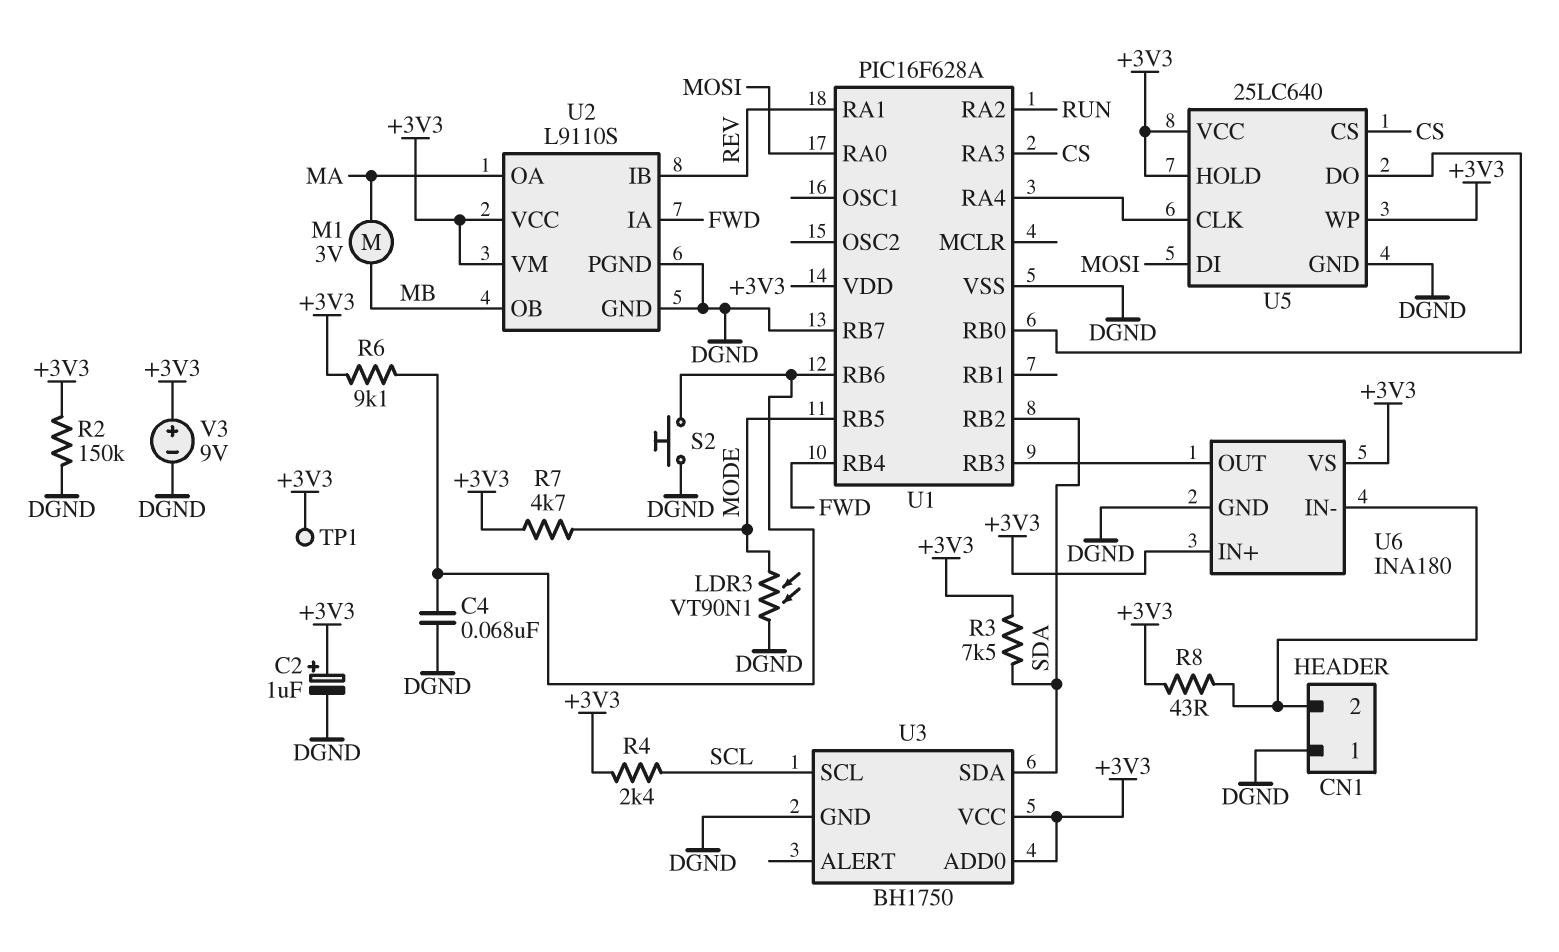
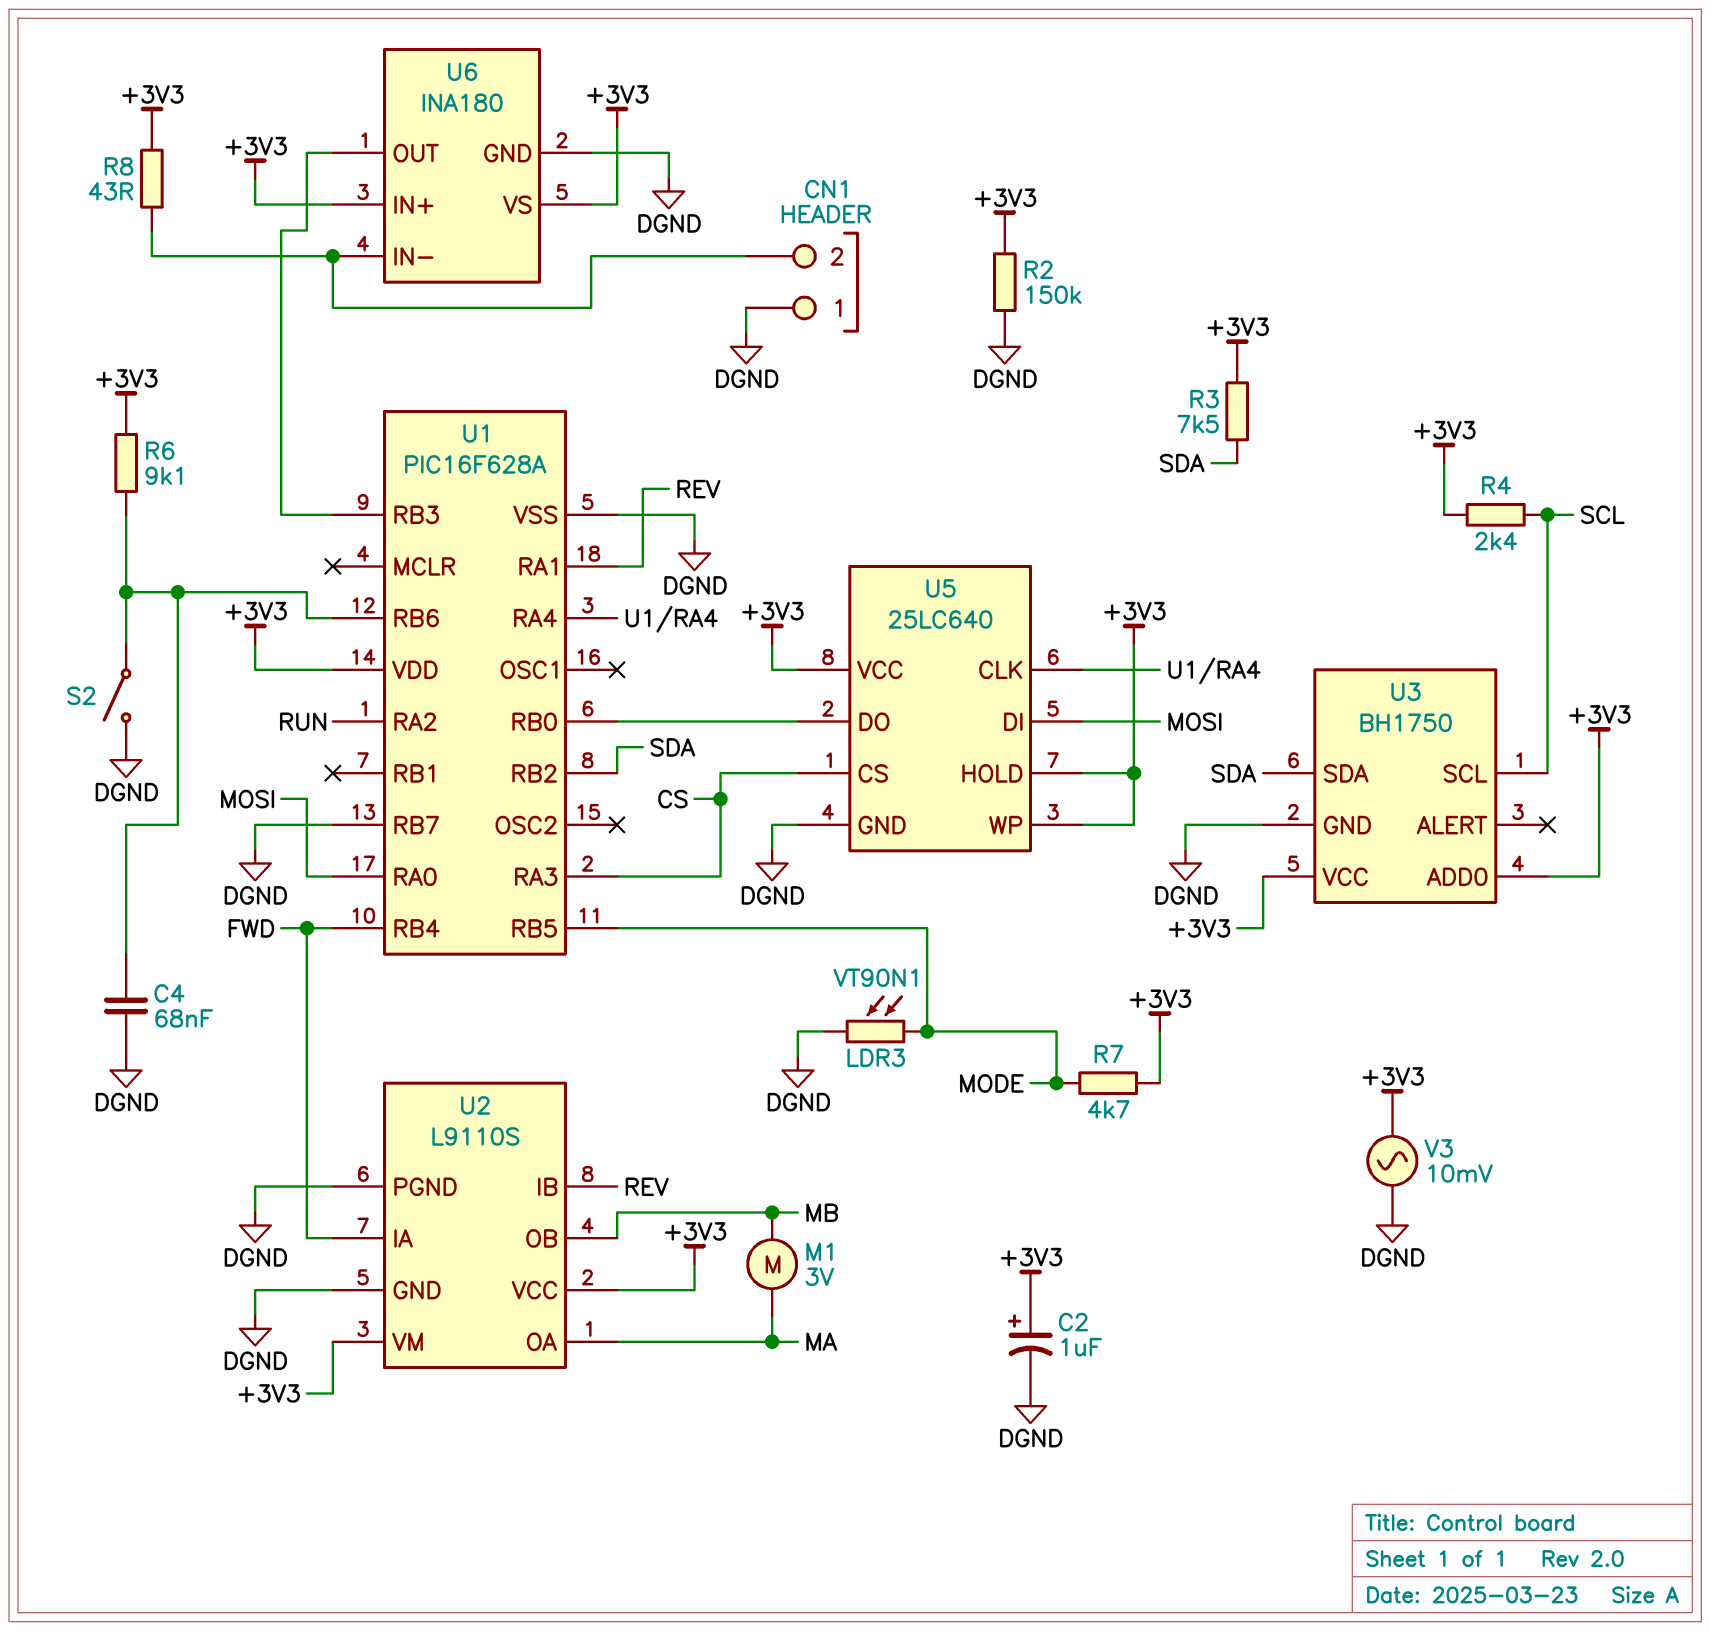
S2: button (DGND, U1/RB6) -> switch (DGND, U1/RB6)
TP1: test point (+3V3) -> none
V3: 9V (plus +3V3, minus DGND) -> AC 10mV (+3V3, DGND)

